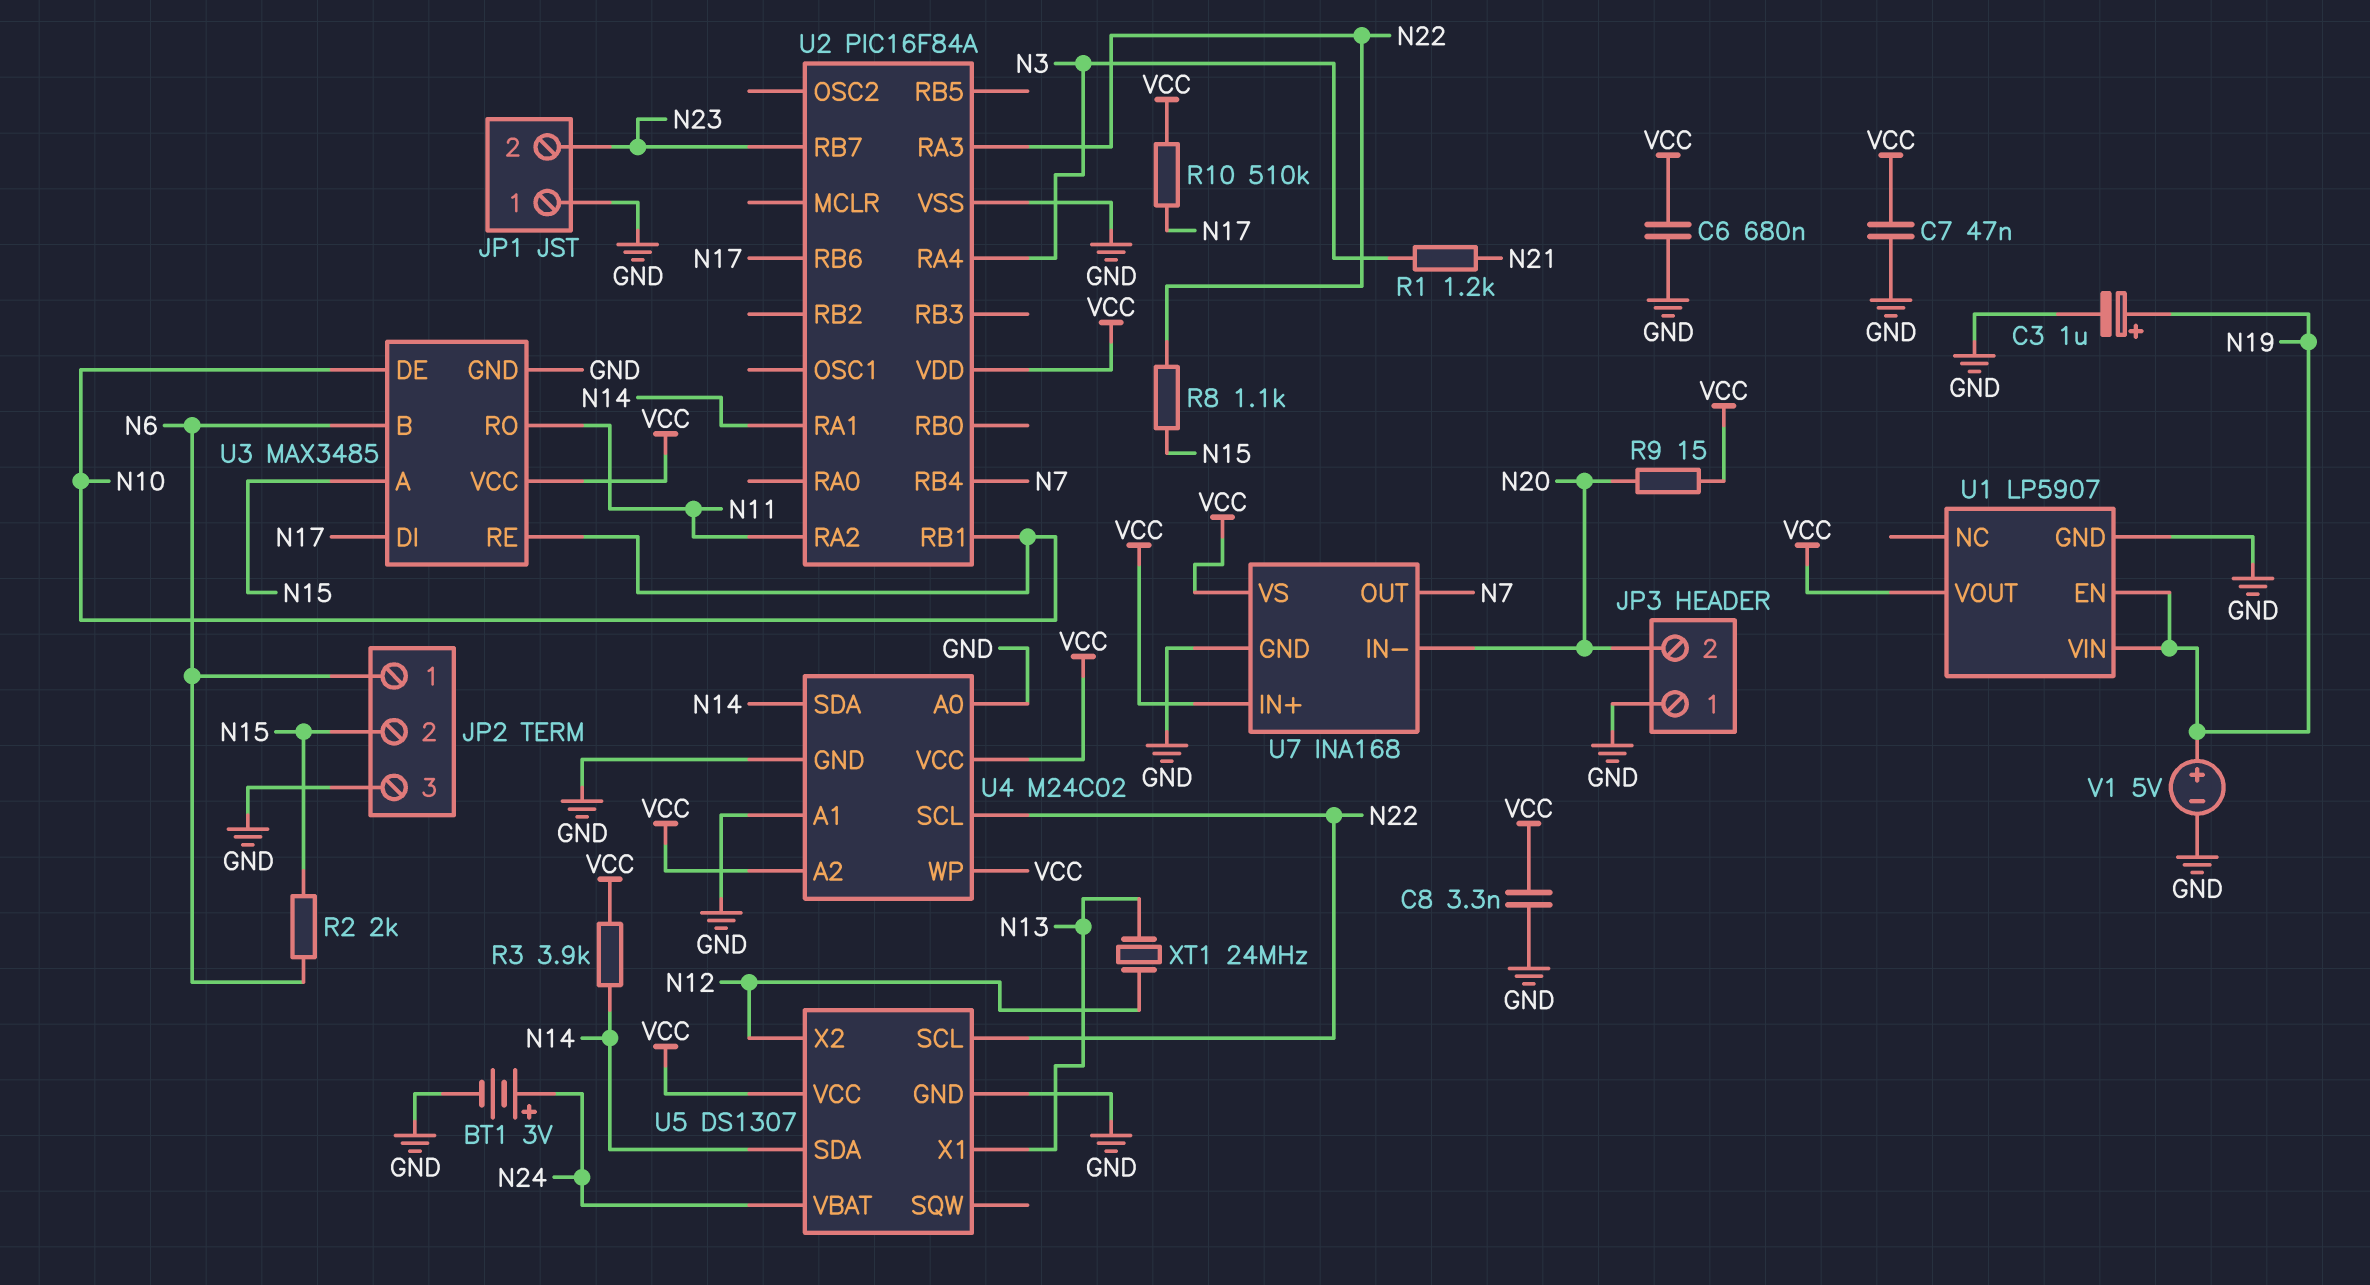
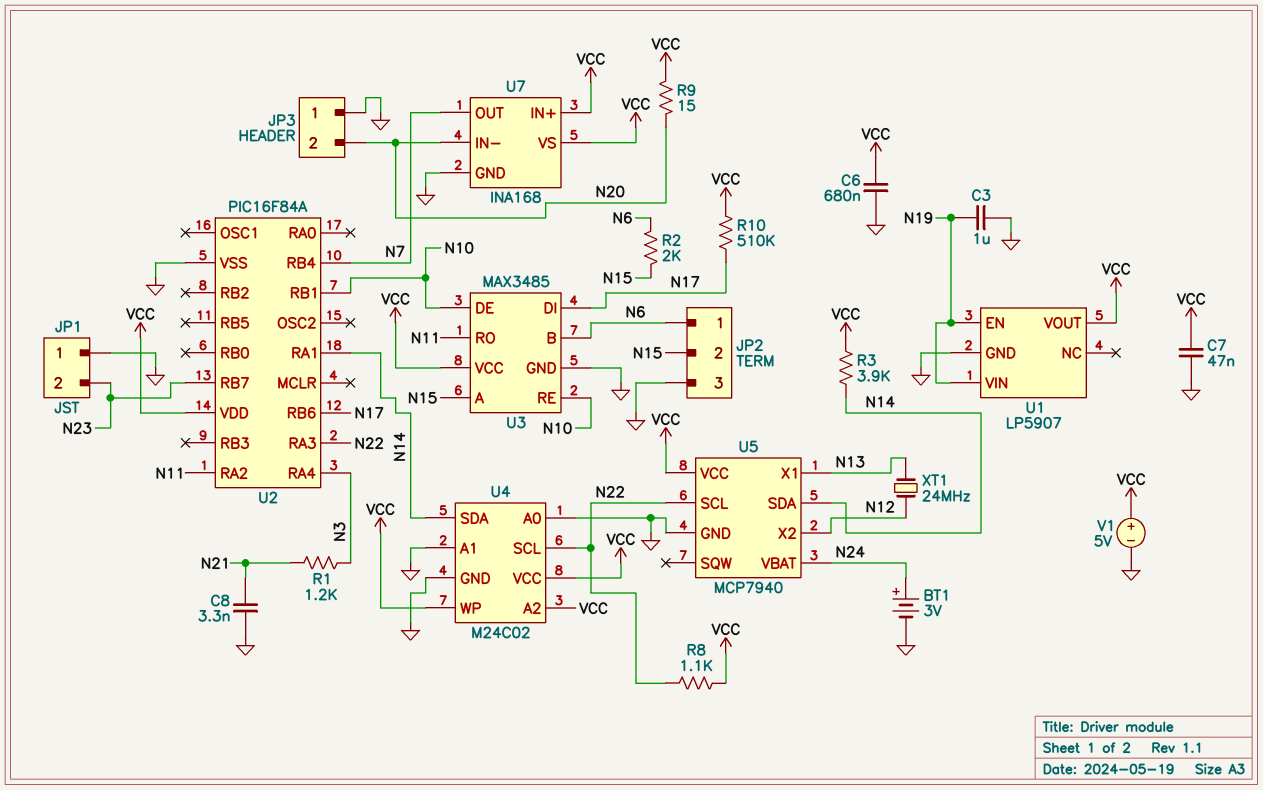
C3: 1uF (plus N19, minus GND) -> 1uF (GND, N19)
C8: 3.3nF (GND, VCC) -> 3.3nF (GND, N21)
R8: 1.1k (N15, N22) -> 1.1k (N22, VCC)
U5: DS1307 -> MCP7940
V1: 5V (plus N19, minus GND) -> 5V (plus VCC, minus GND)

